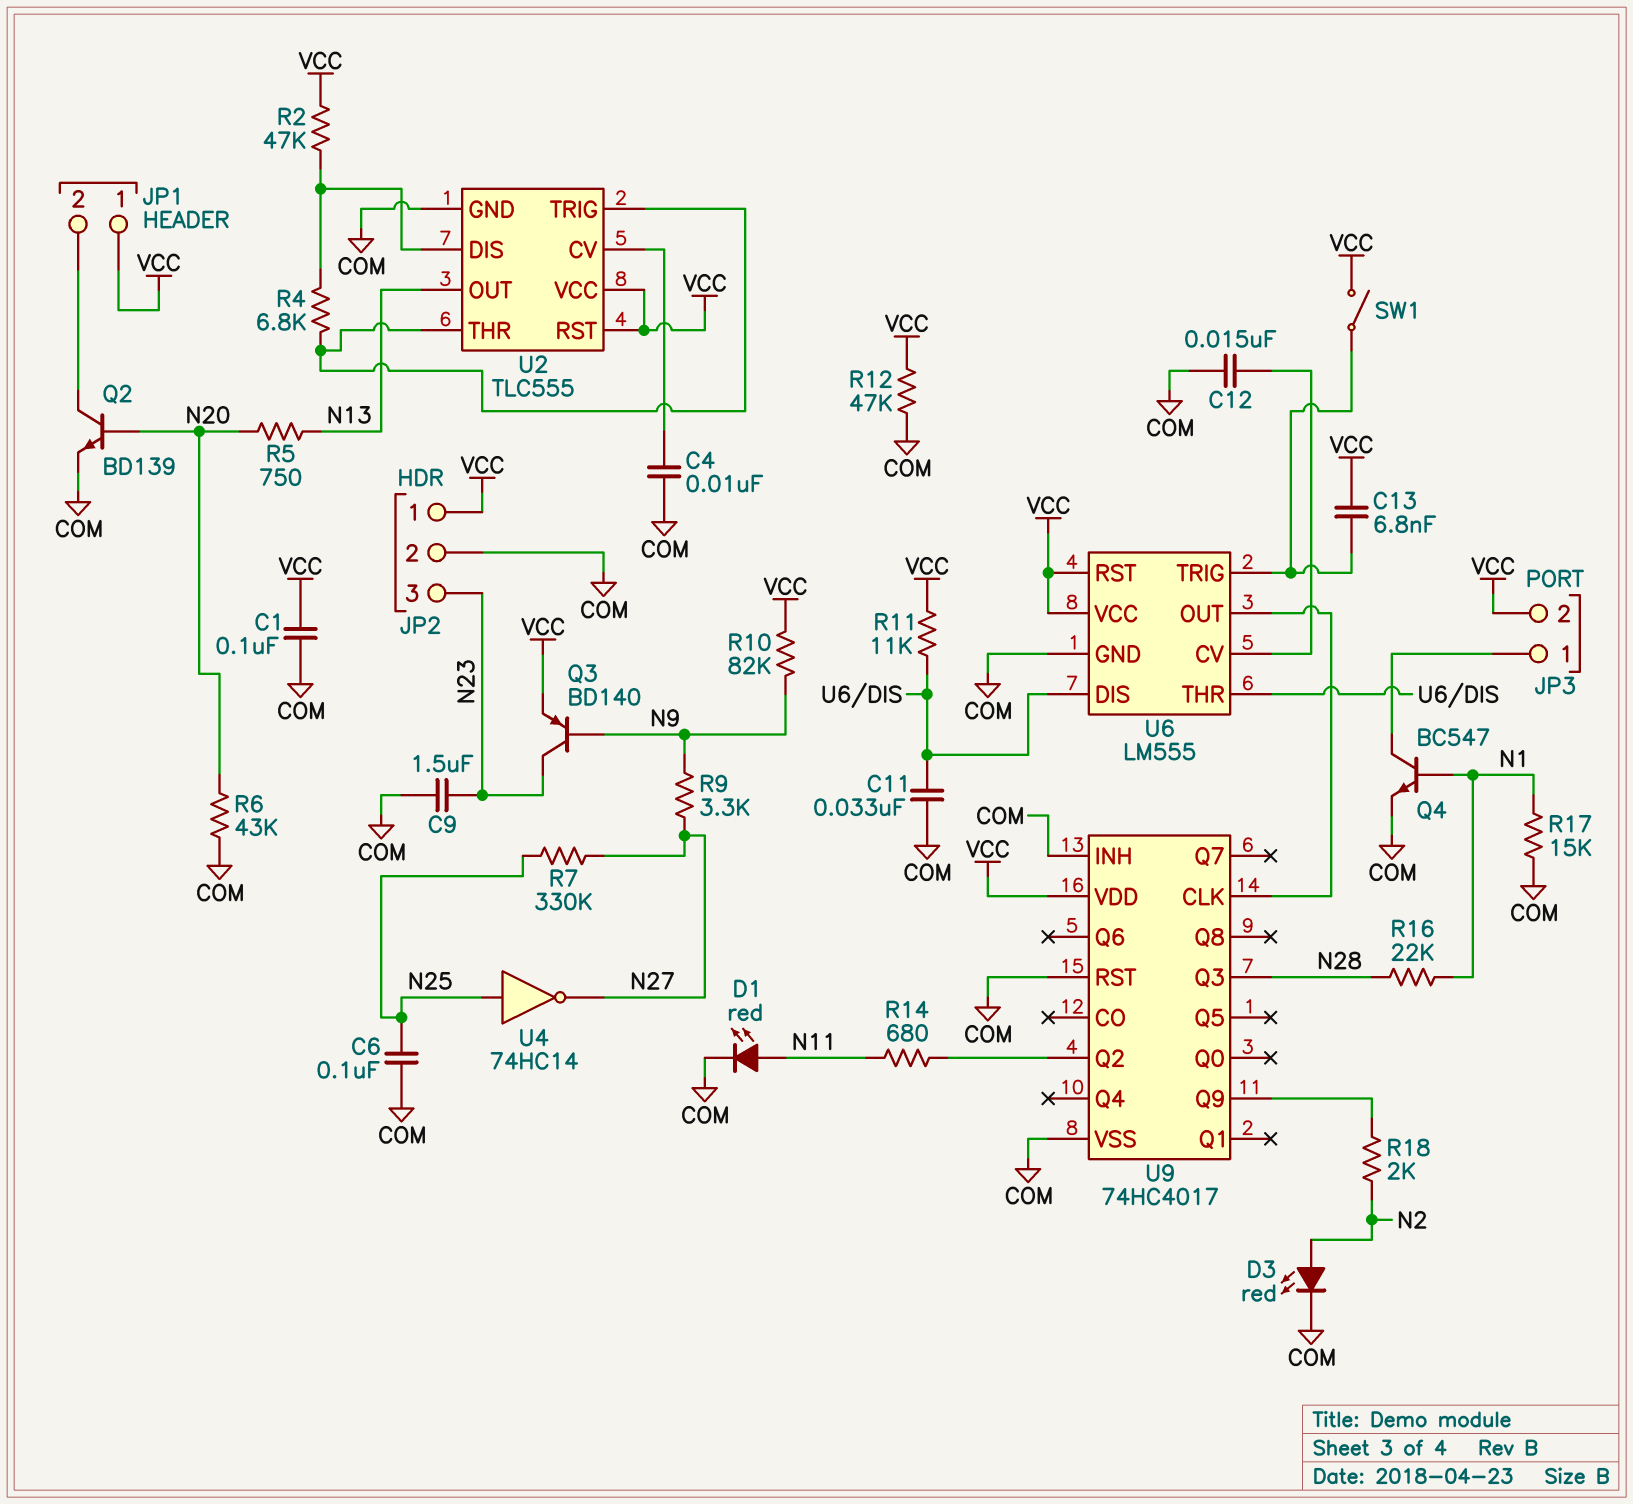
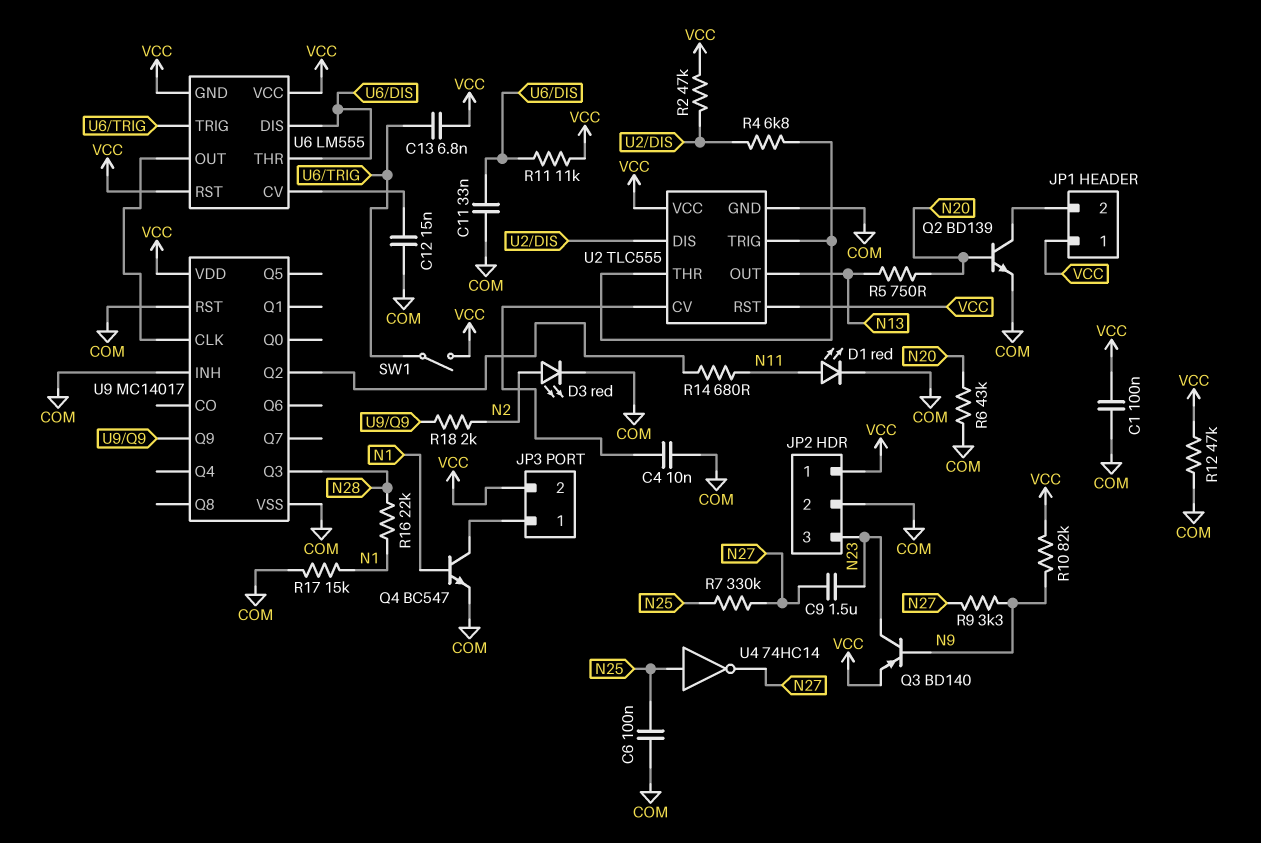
C9: 1.5uF (COM, N23) -> 1.5uF (N23, N27)
U6 pin GND: COM -> VCC
U9: 74HC4017 -> MC14017

